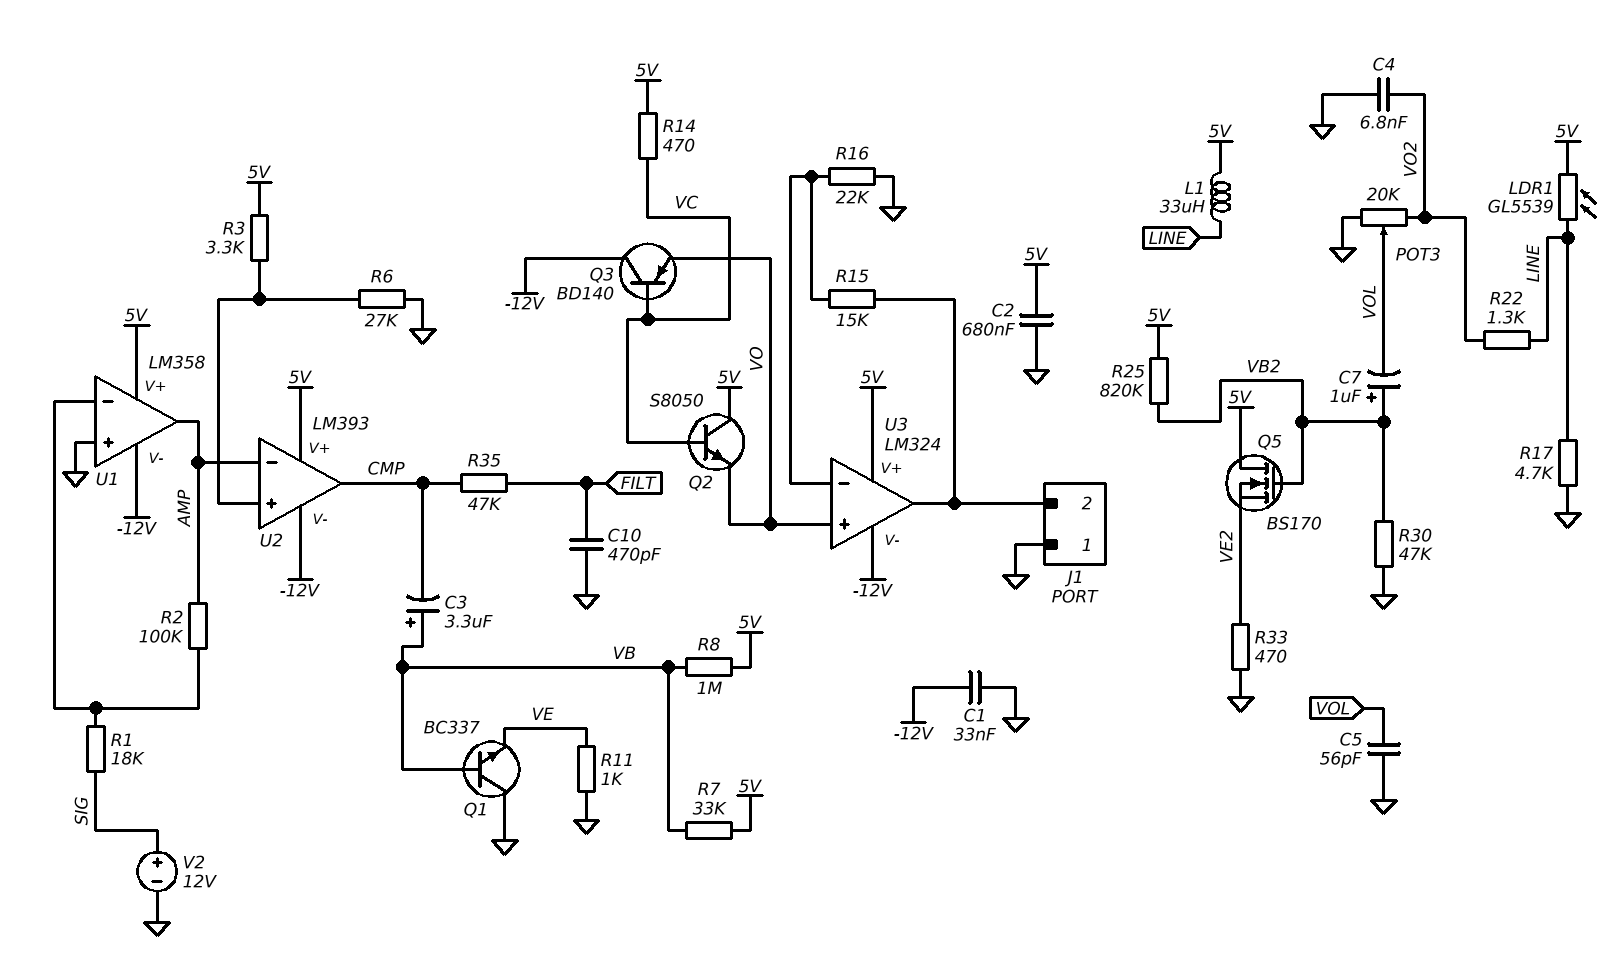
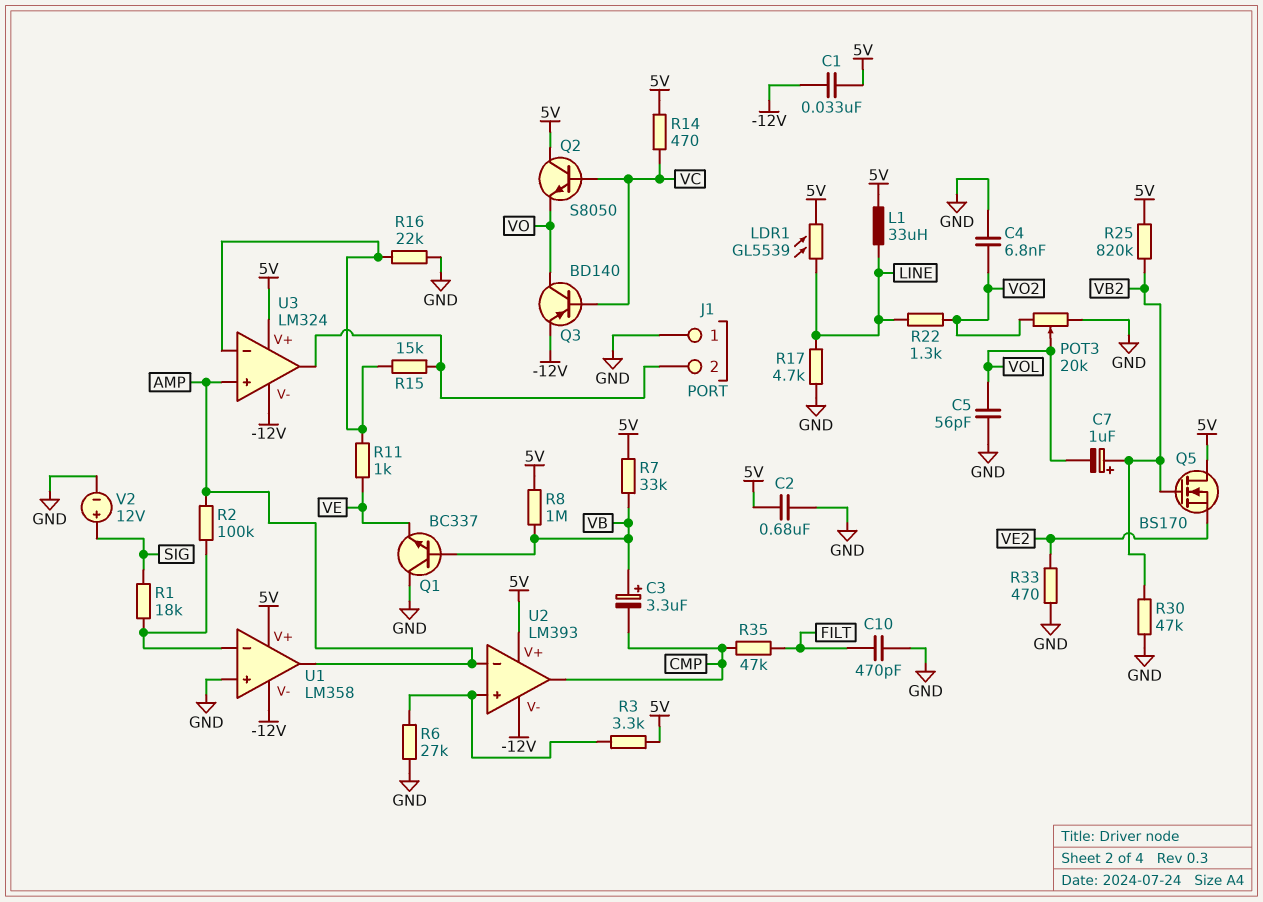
C1: 33nF (-12V, GND) -> 33nF (-12V, 5V)
Q3: PNP BD140 (B VC, C -12V, E VO) -> PNP BD140 (B VC, C VO, E -12V)
R11: 1k (GND, VE) -> 1k (U3/in-, VE)
U3 pin in+: VO -> AMP

